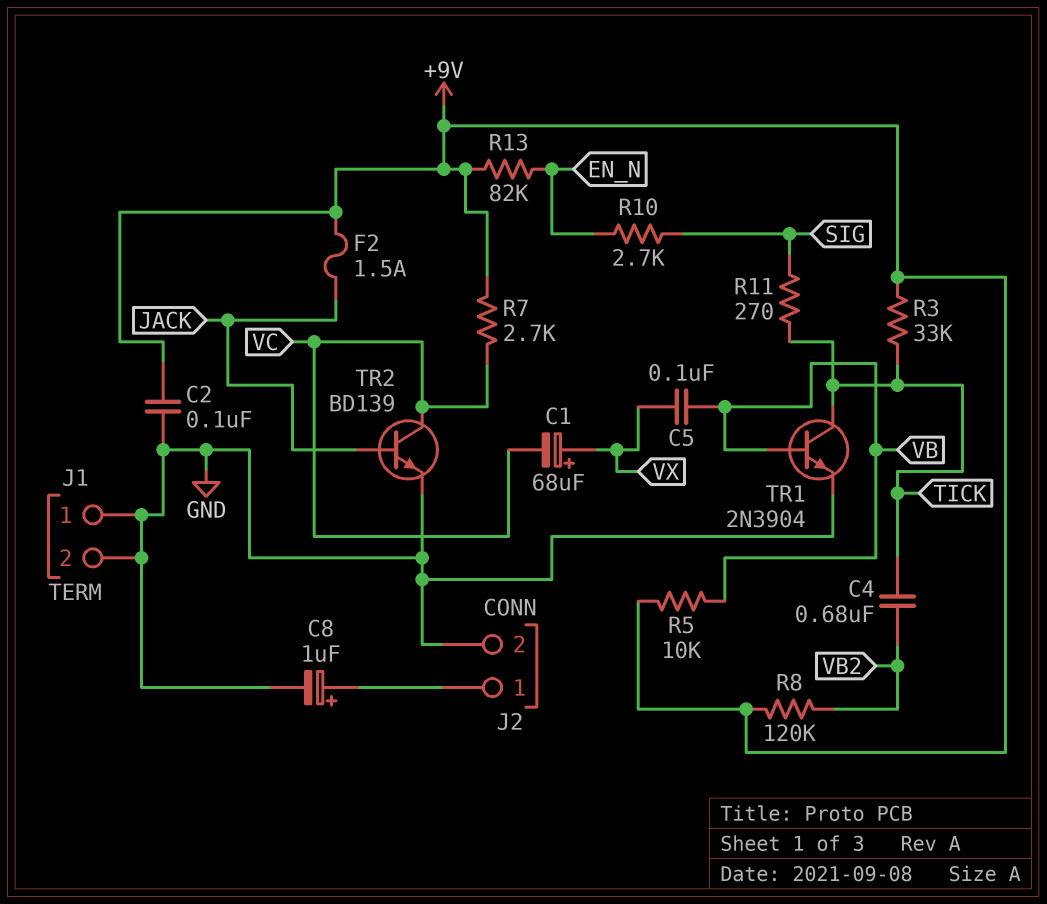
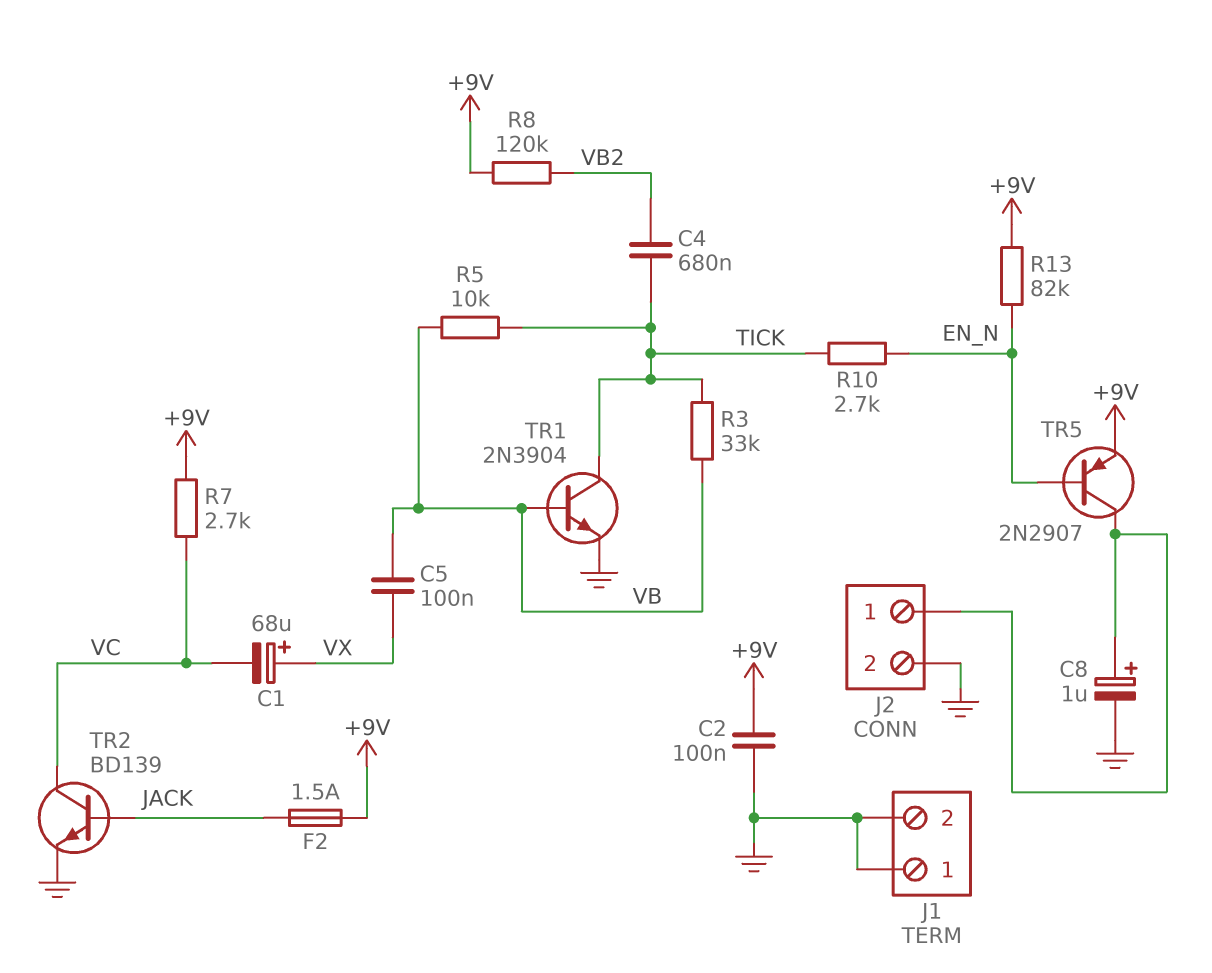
R3: 33k (+9V, TICK) -> 33k (TICK, VB)
R5: 10k (+9V, VB) -> 10k (TICK, VB)
R10: 2.7k (EN_N, SIG) -> 2.7k (EN_N, TICK)
R11: 270 (SIG, TICK) -> none
TR5: none -> PNP 2N2907 (B EN_N, C J2/1, E +9V)

